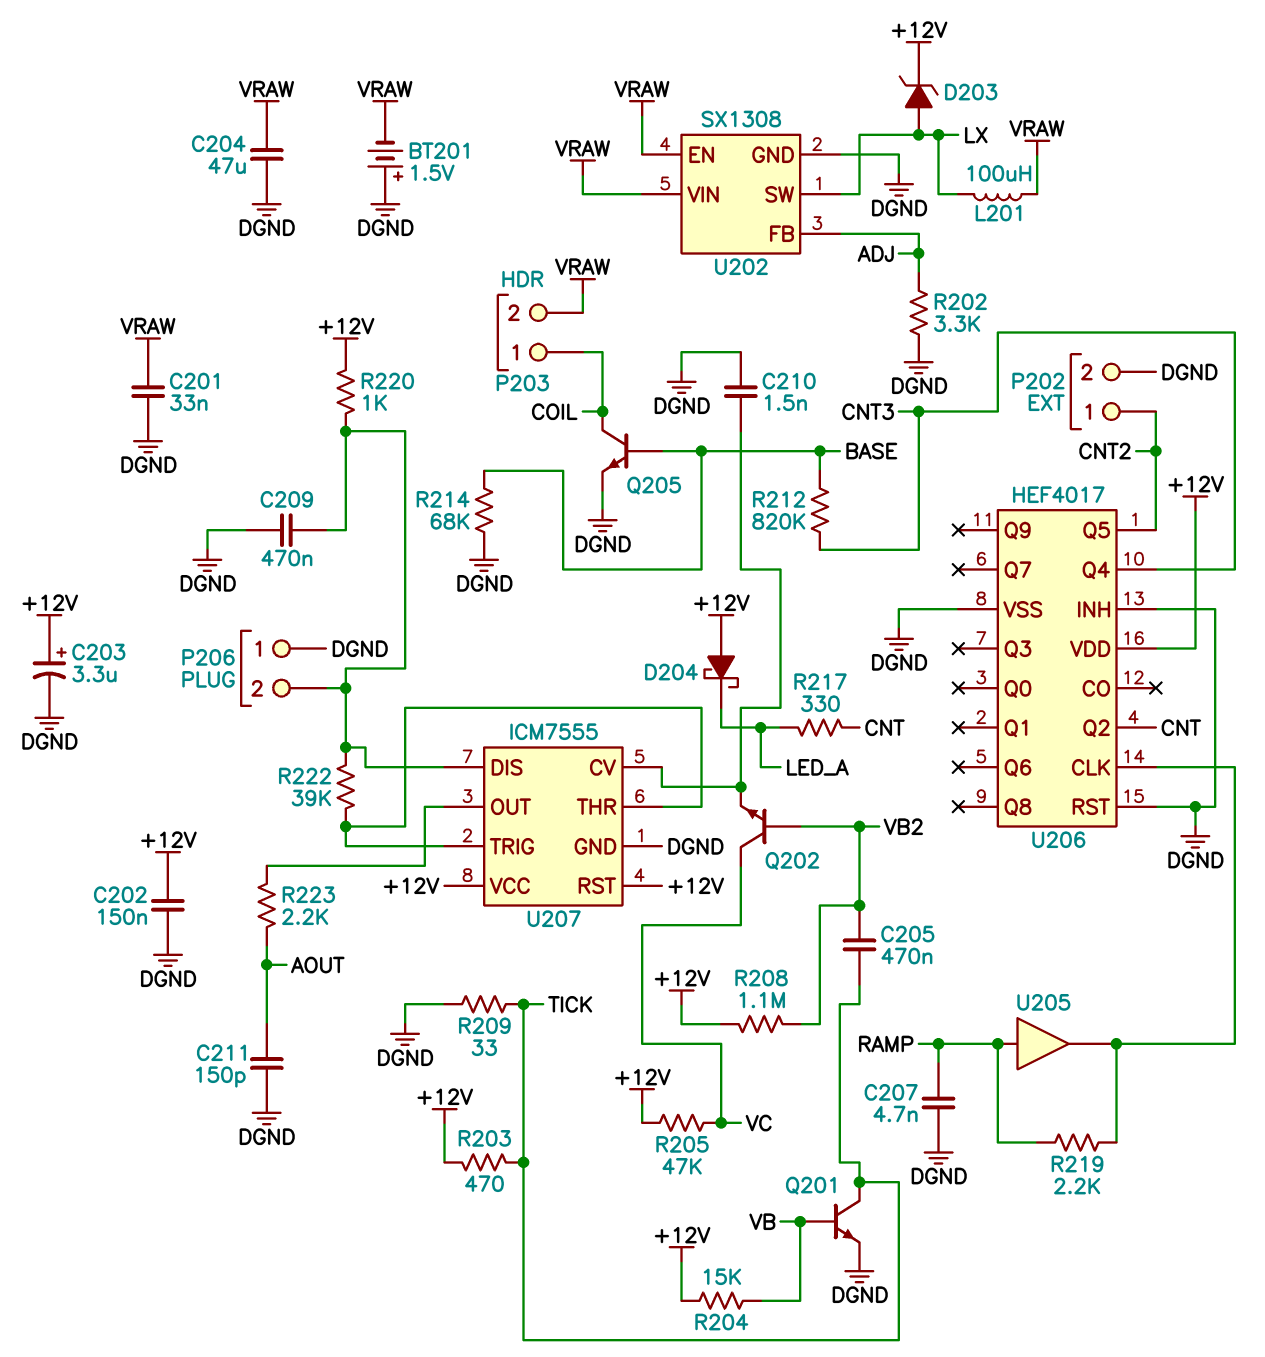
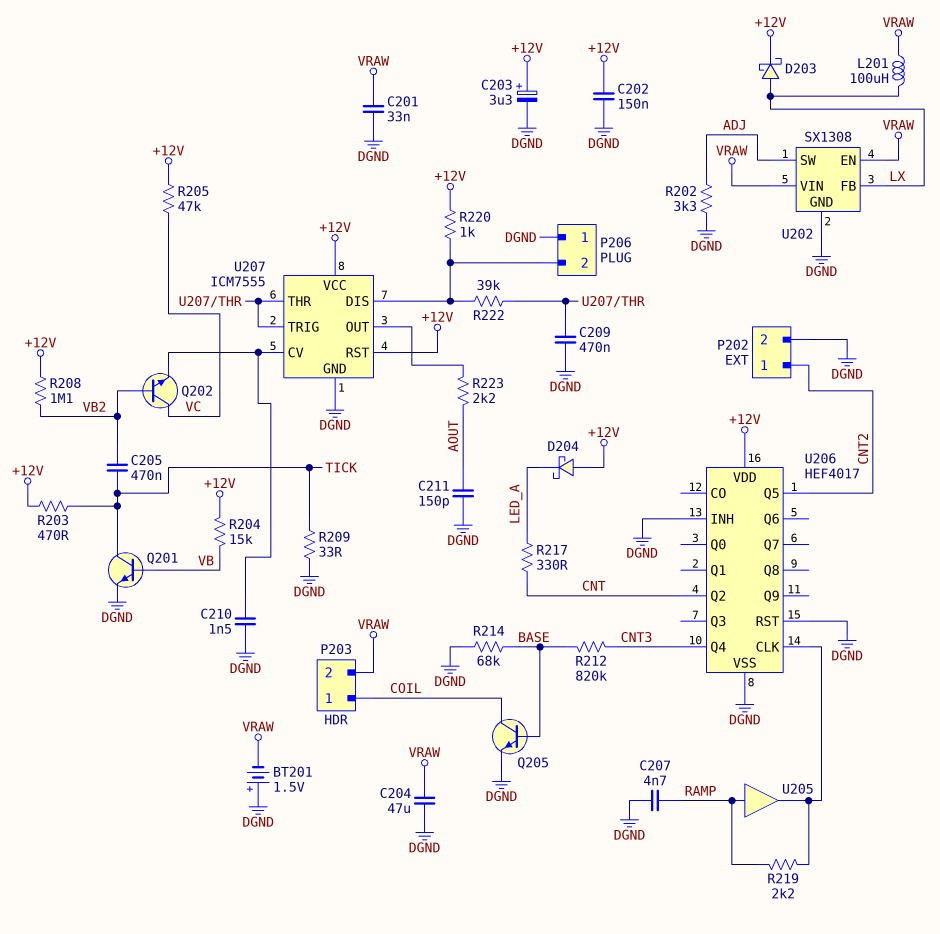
C209: 470nF (DGND, P206/2) -> 470nF (DGND, U207/THR)
D203: zener (A LX, K +12V) -> schottky (A LX, K +12V)
U202 pin FB: ADJ -> LX
U202 pin SW: LX -> ADJ

